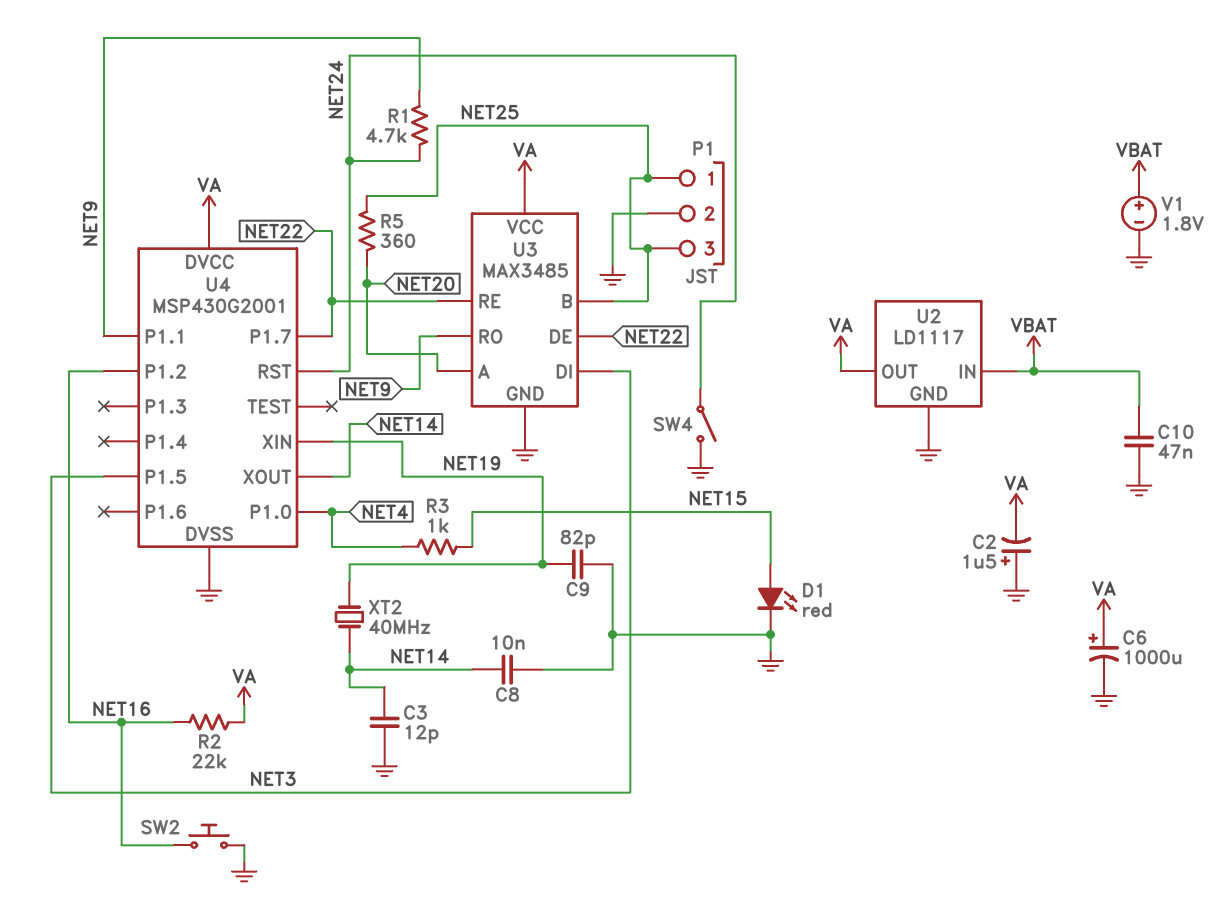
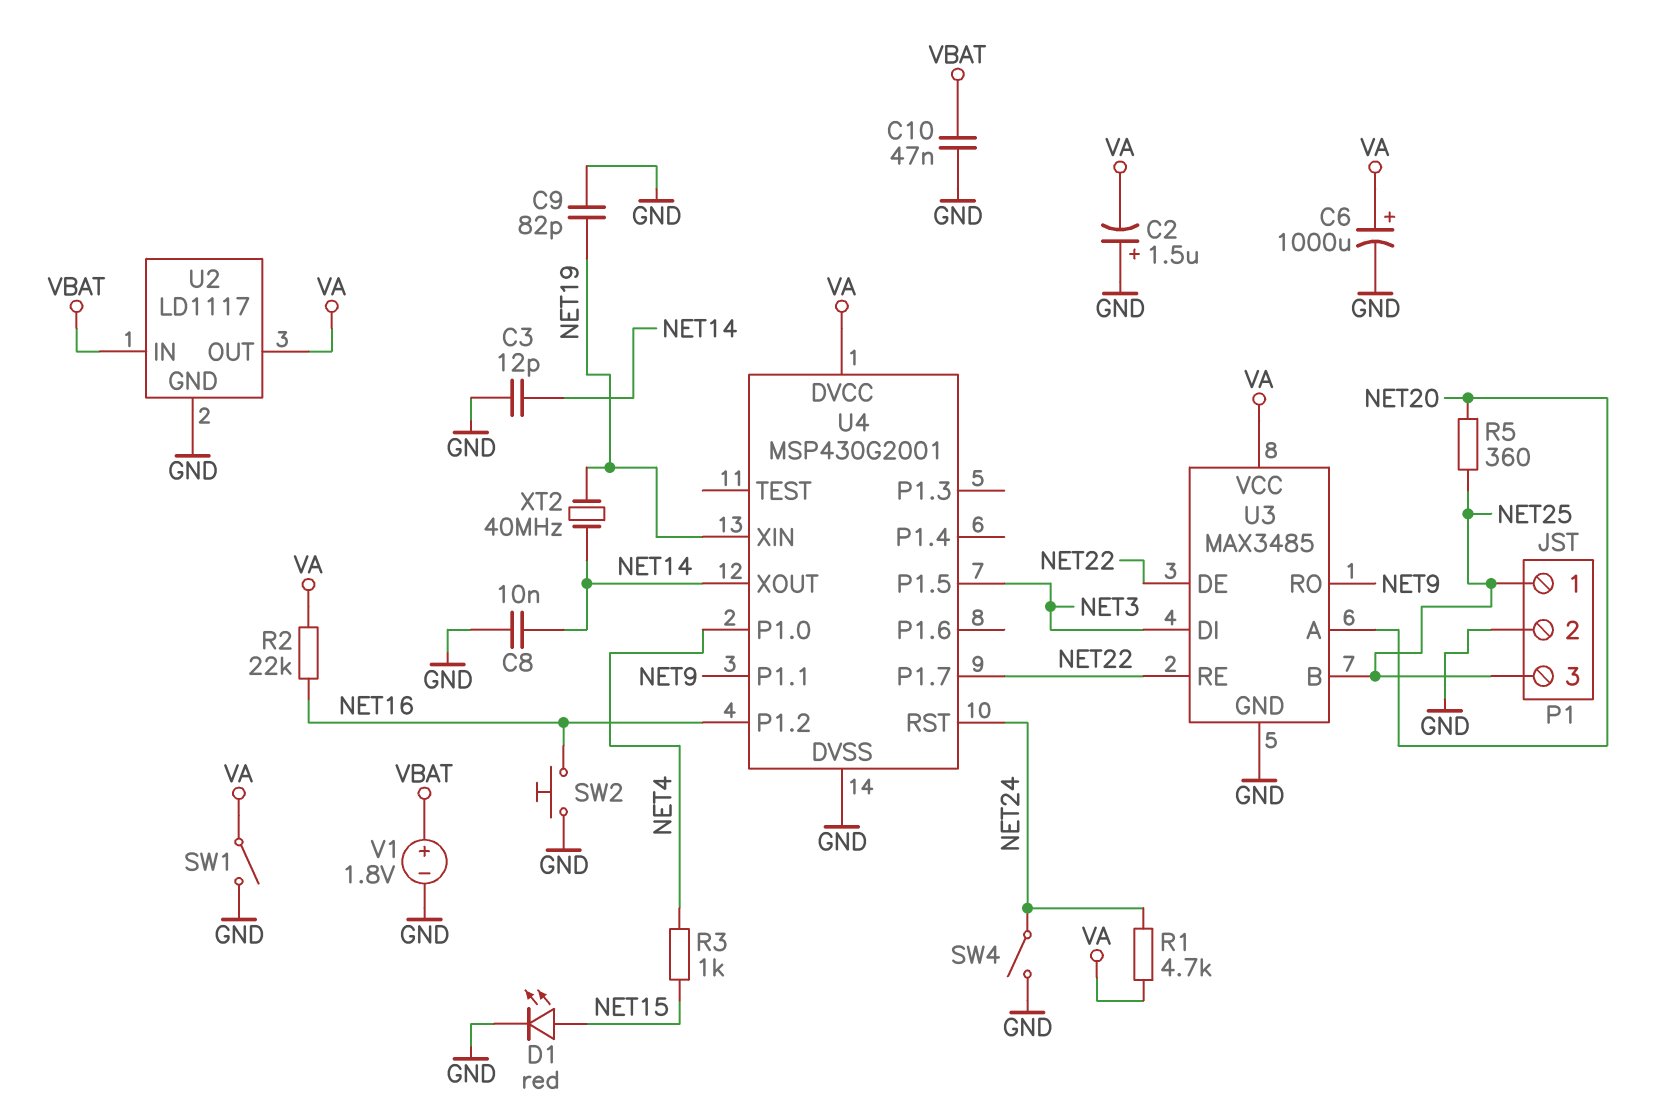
R1: 4.7k (NET9, NET24) -> 4.7k (NET24, VA)
SW1: none -> switch (GND, VA)

